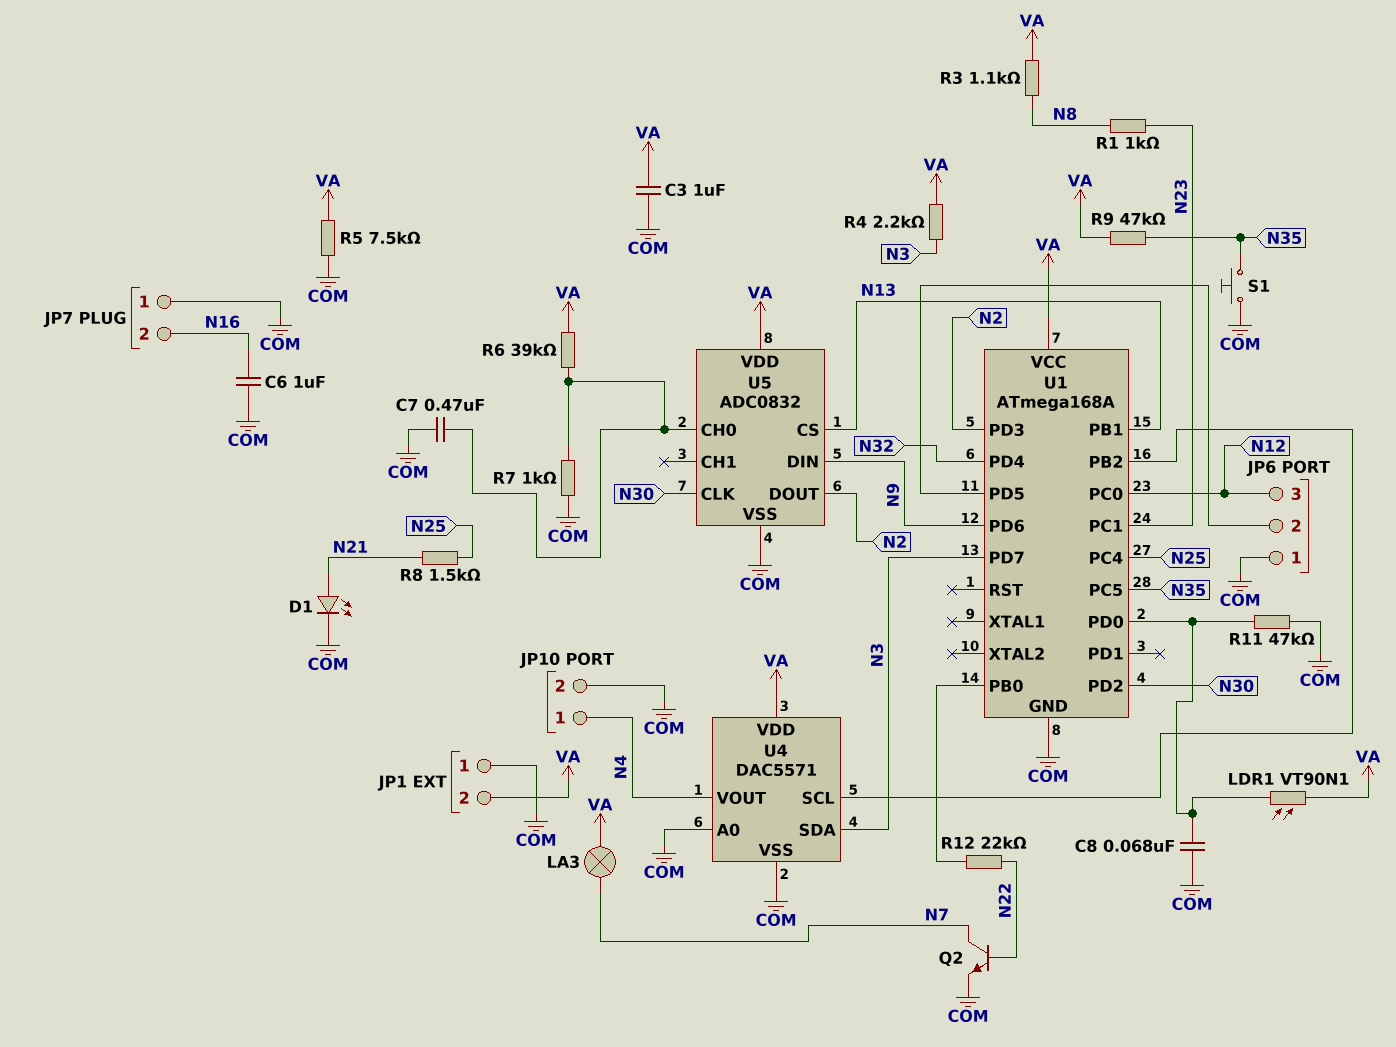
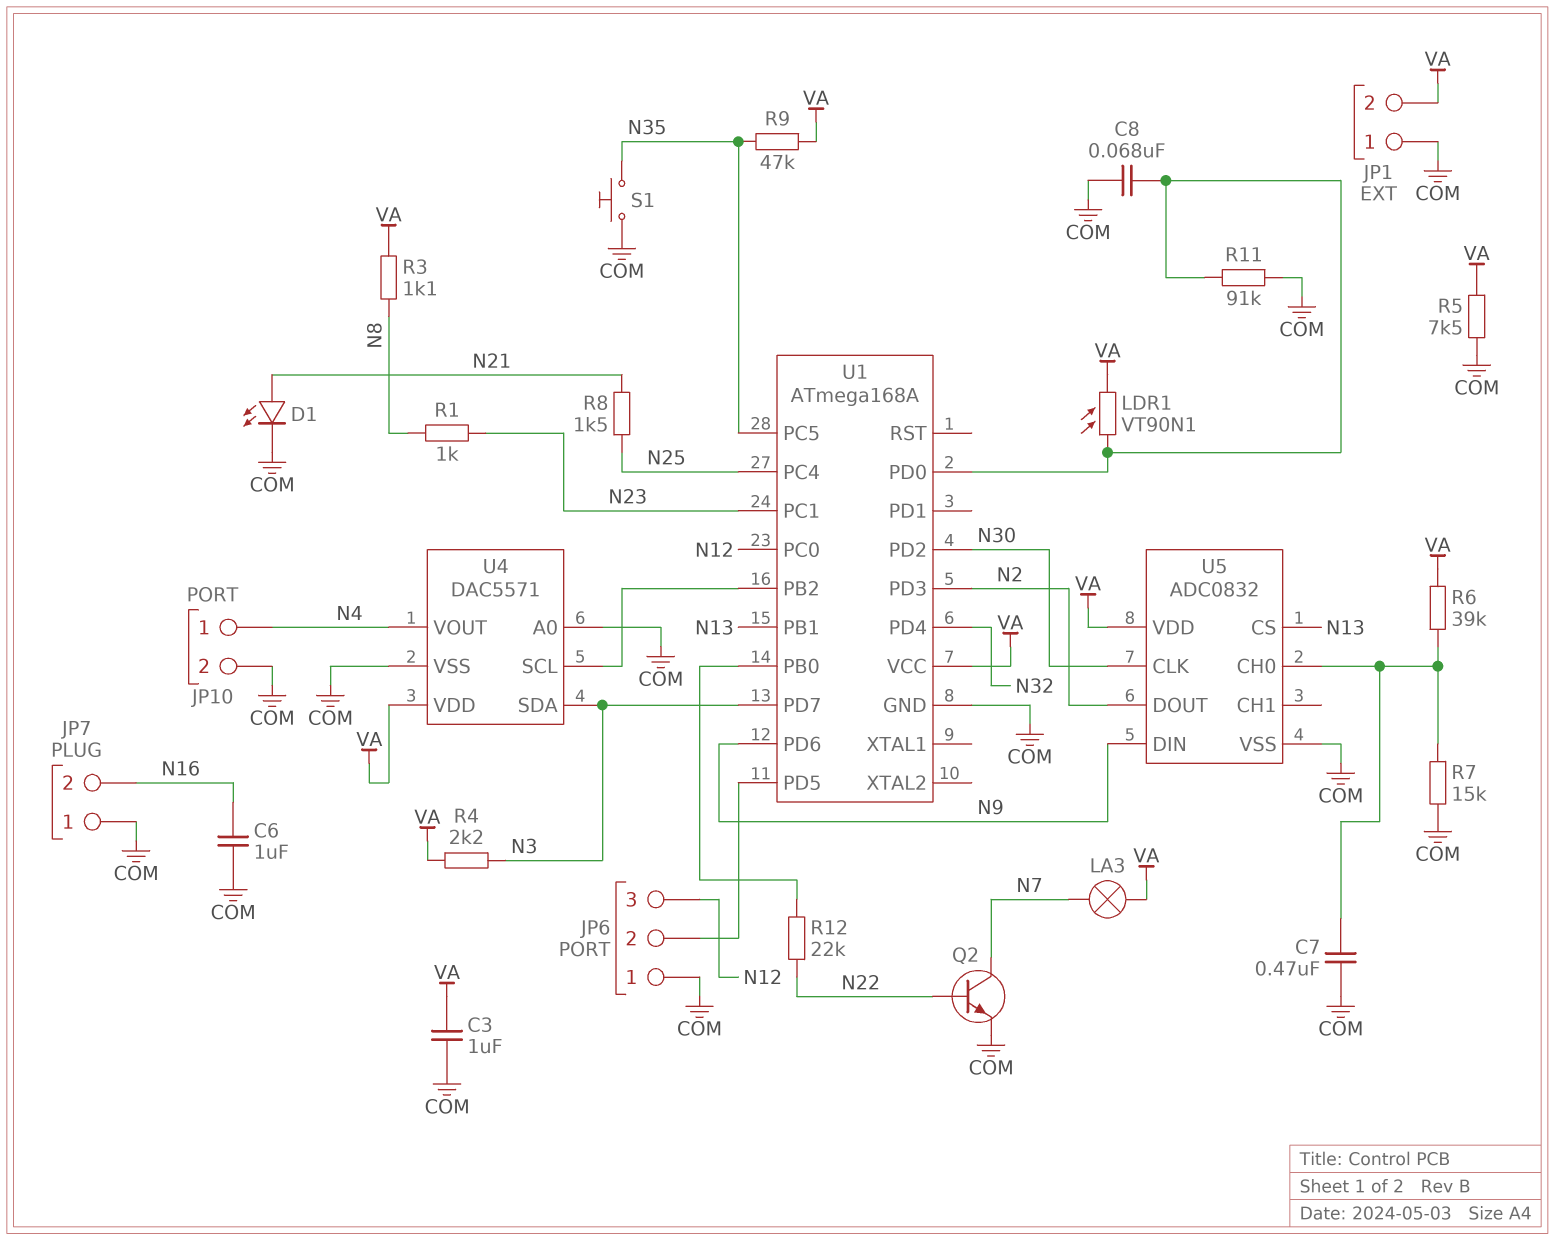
R7: 1k (COM, U5/CH0) -> 15k (COM, U5/CH0)
R11: 47k (COM, U1/PD0) -> 91k (COM, U1/PD0)

